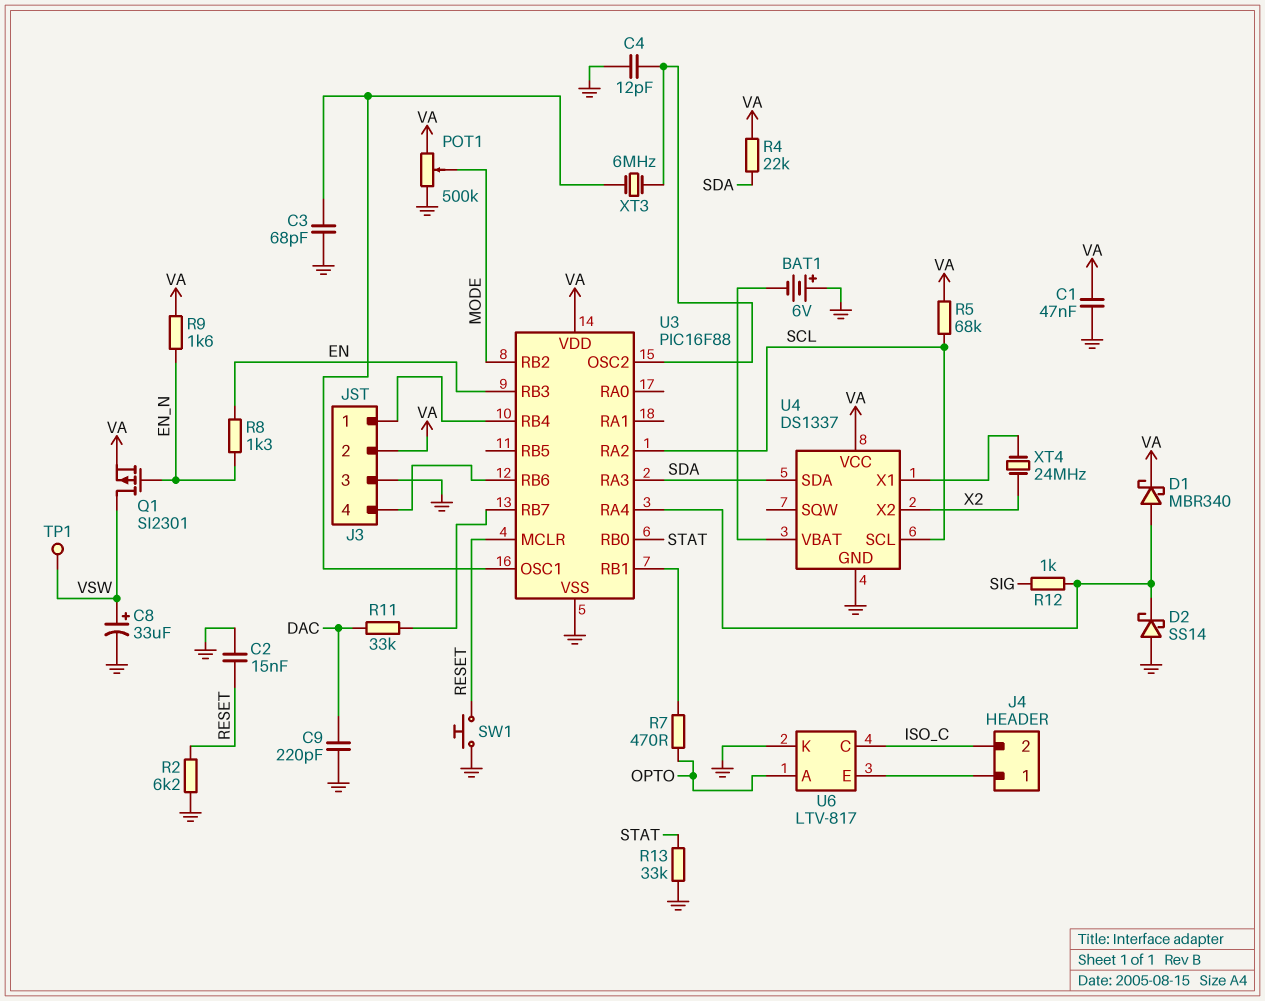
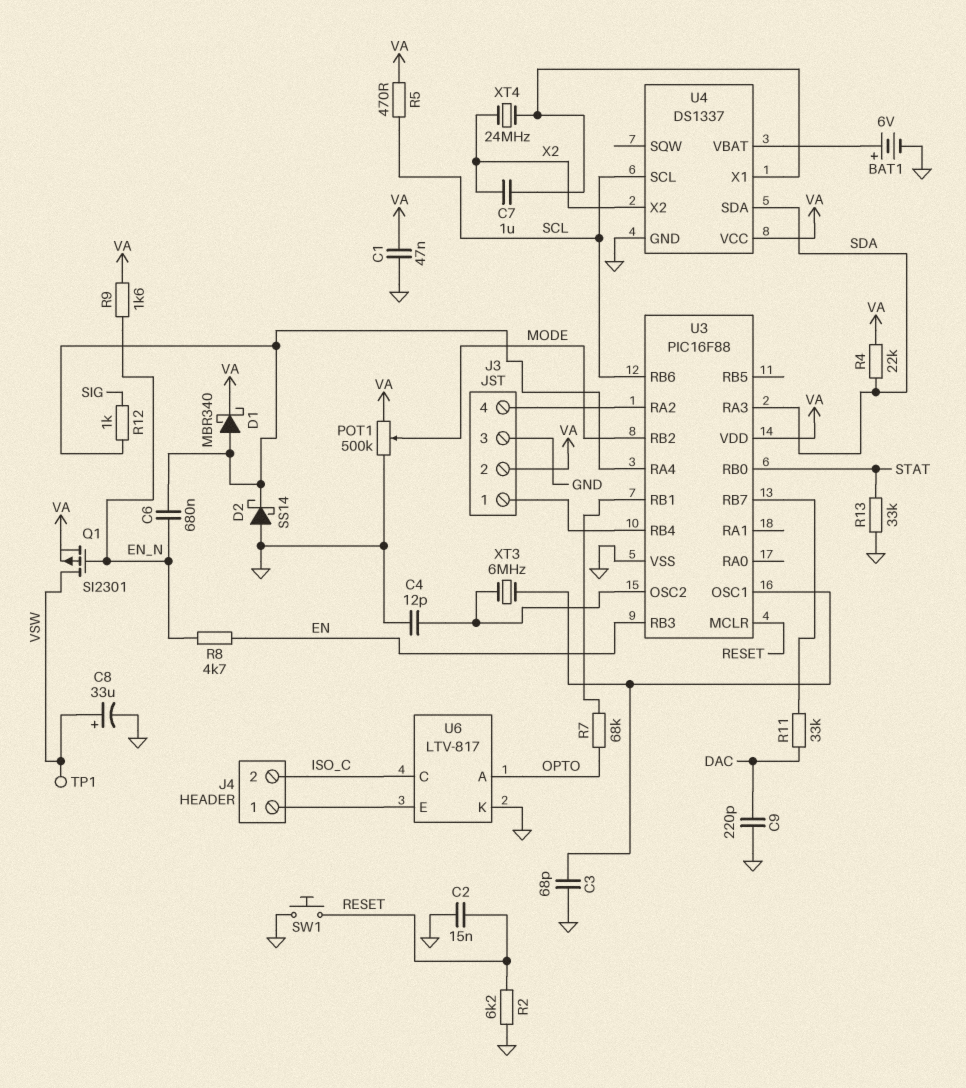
BAT1: 6V (plus GND, minus U4/VBAT) -> 6V (plus U4/VBAT, minus GND)
C6: none -> 680nF (EN_N, U3/RA4)
C7: none -> 1uF (U4/X1, X2)
R5: 68k (SCL, VA) -> 470 (SCL, VA)
R7: 470 (OPTO, U3/RB1) -> 68k (OPTO, U3/RB1)
R8: 1.3k (EN, EN_N) -> 4.7k (EN, EN_N)
U3 pin RA2: SCL -> J3/4
U3 pin RB6: J3/4 -> SCL

